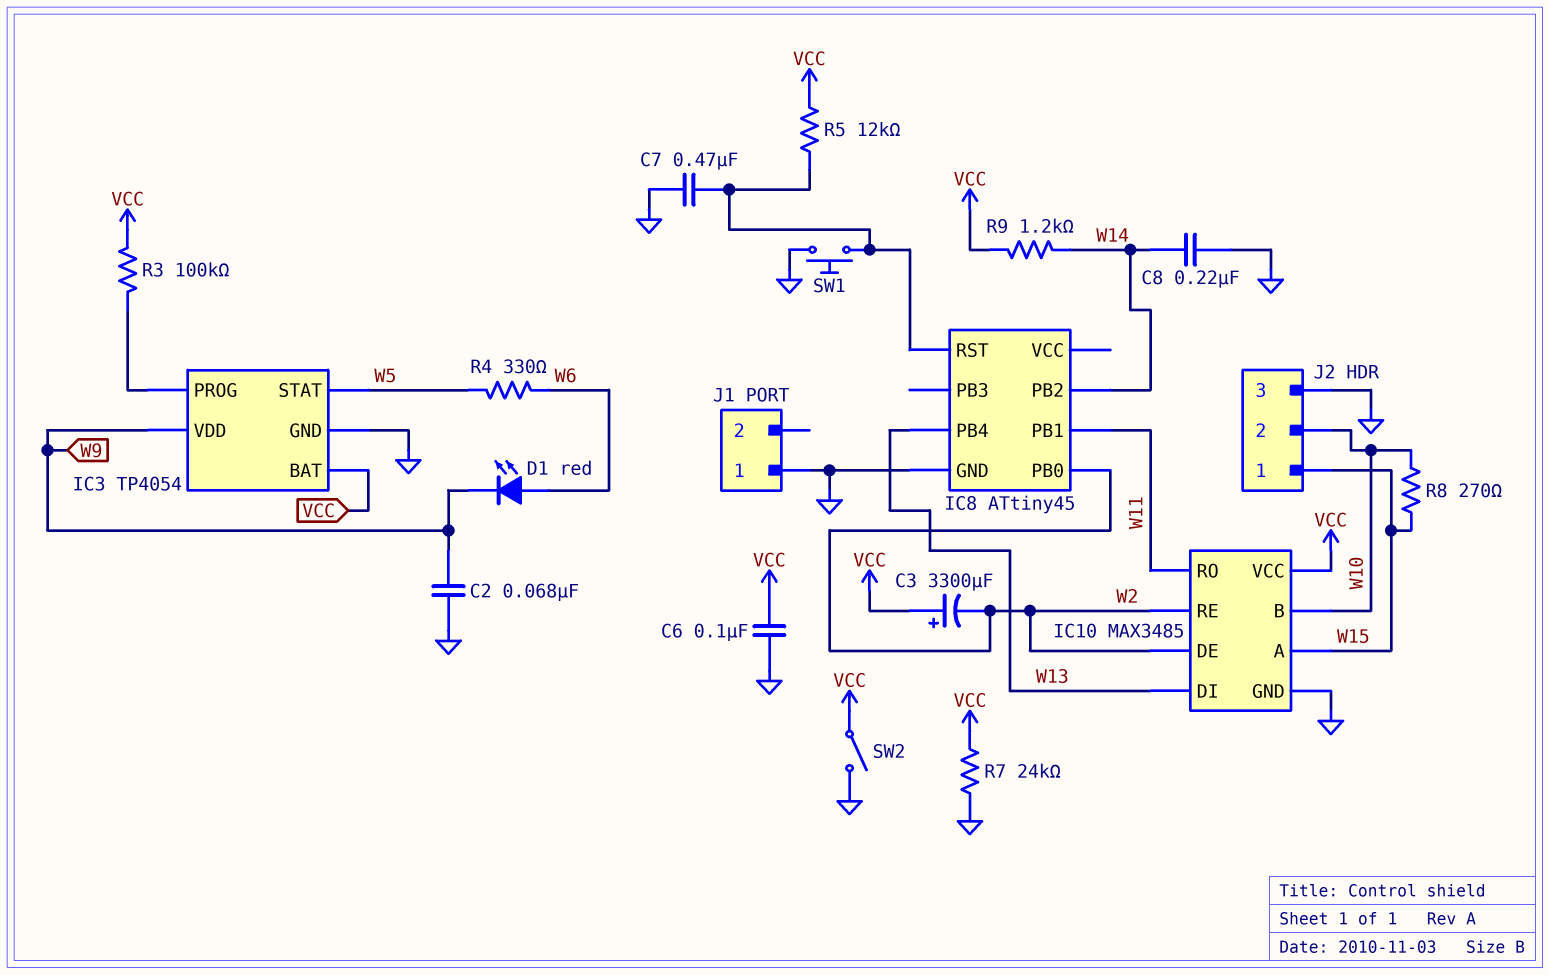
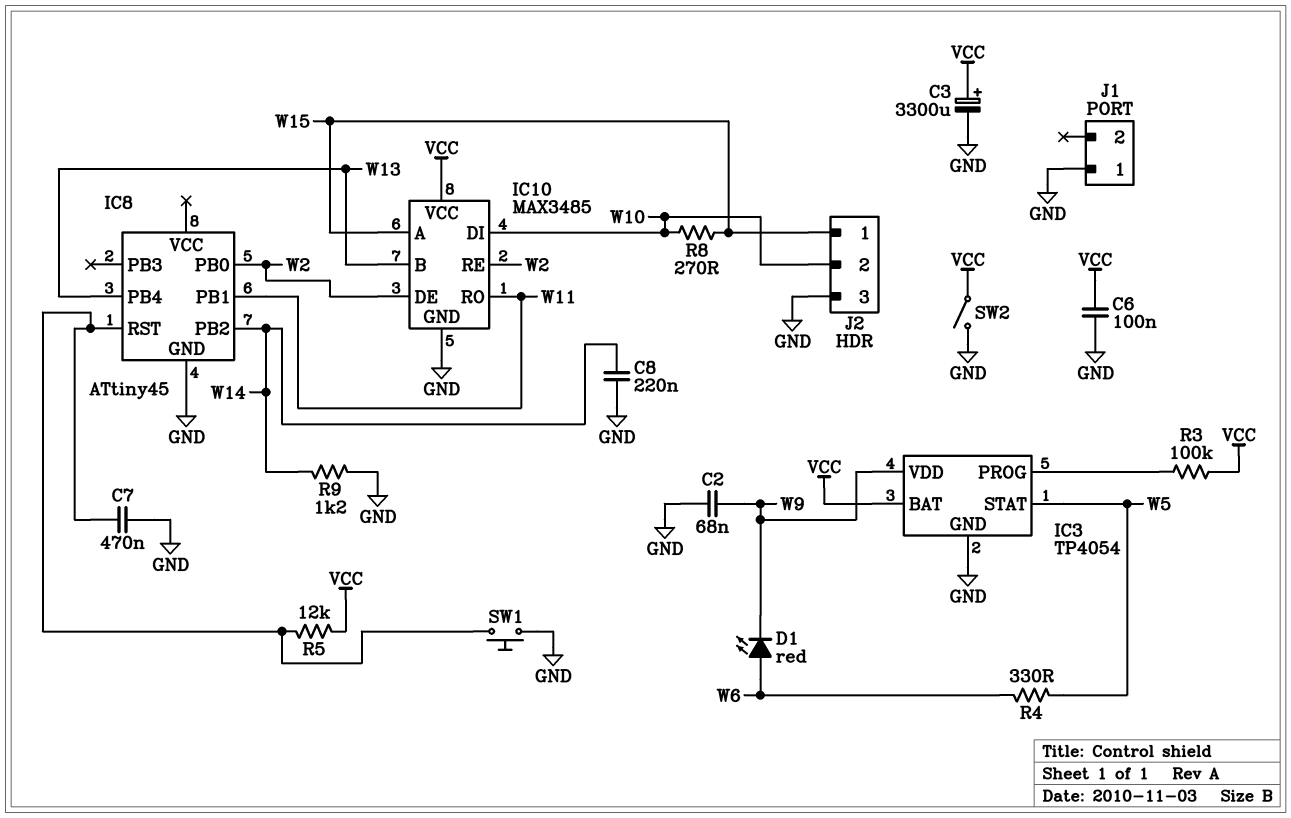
C3: 3300uF (plus VCC, minus W2) -> 3300uF (plus VCC, minus GND)
IC10 pin B: W10 -> W13
IC10 pin DI: W13 -> W10
R7: 24k (GND, VCC) -> none
R9: 1.2k (VCC, W14) -> 1.2k (GND, W14)

